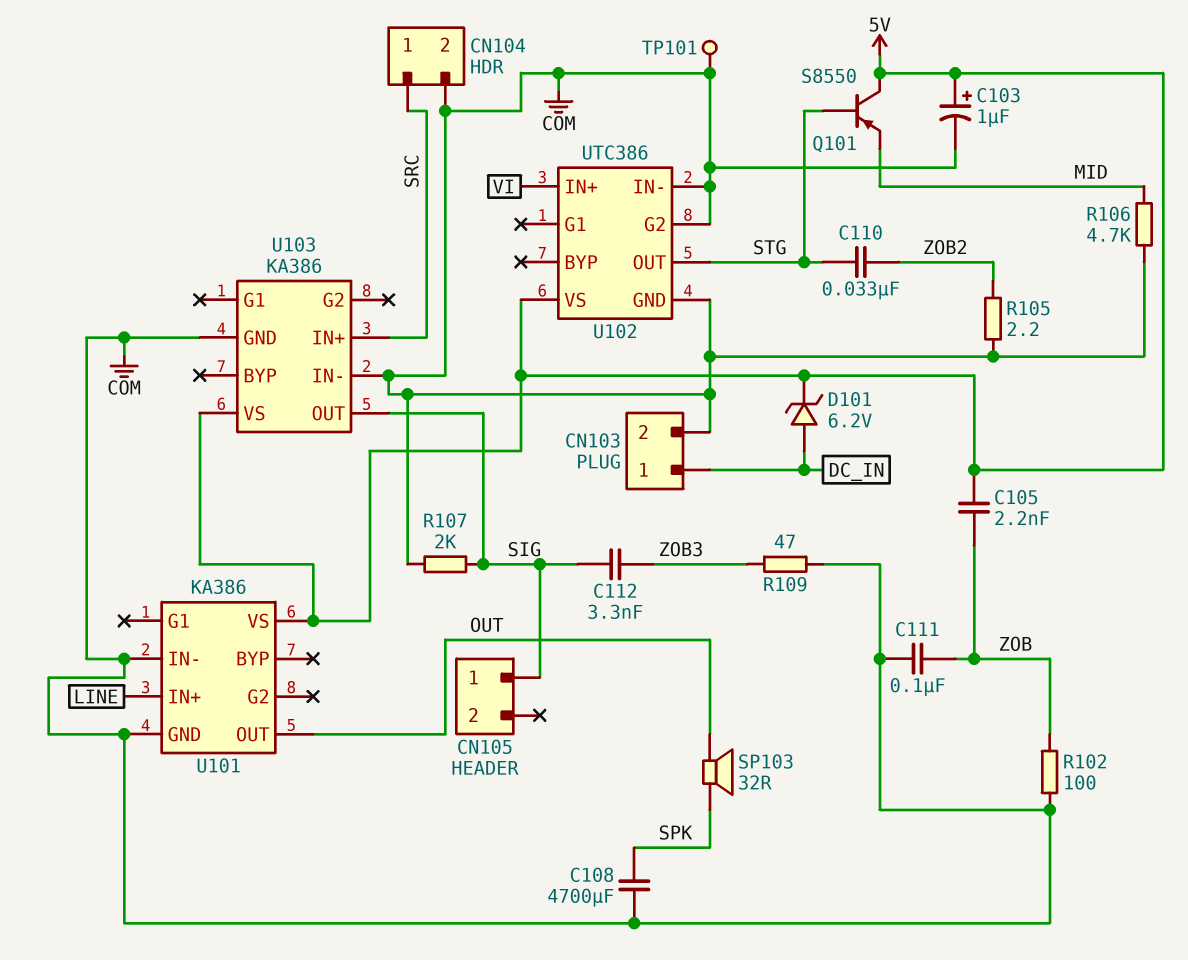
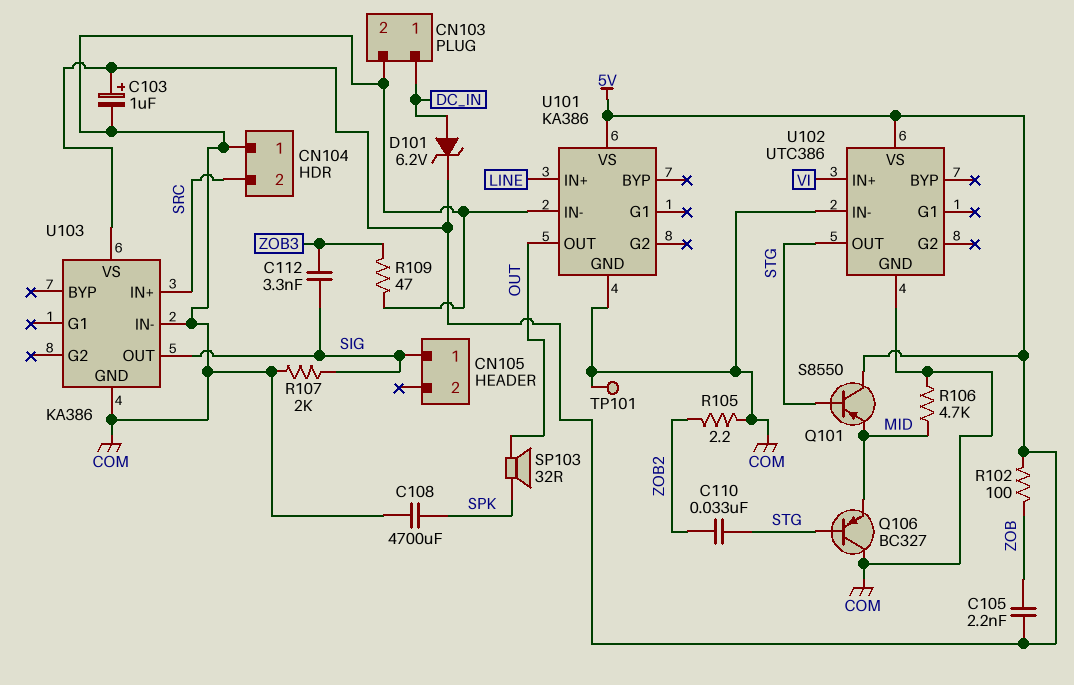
C111: 100nF (COM, ZOB) -> none
CN104 pin 1: SRC -> COM
CN104 pin 2: COM -> SRC
Q106: none -> PNP BC327 (B STG, C COM, E MID)
R102: 100 (COM, ZOB) -> 100 (5V, ZOB)
U102 pin G2: COM -> none

